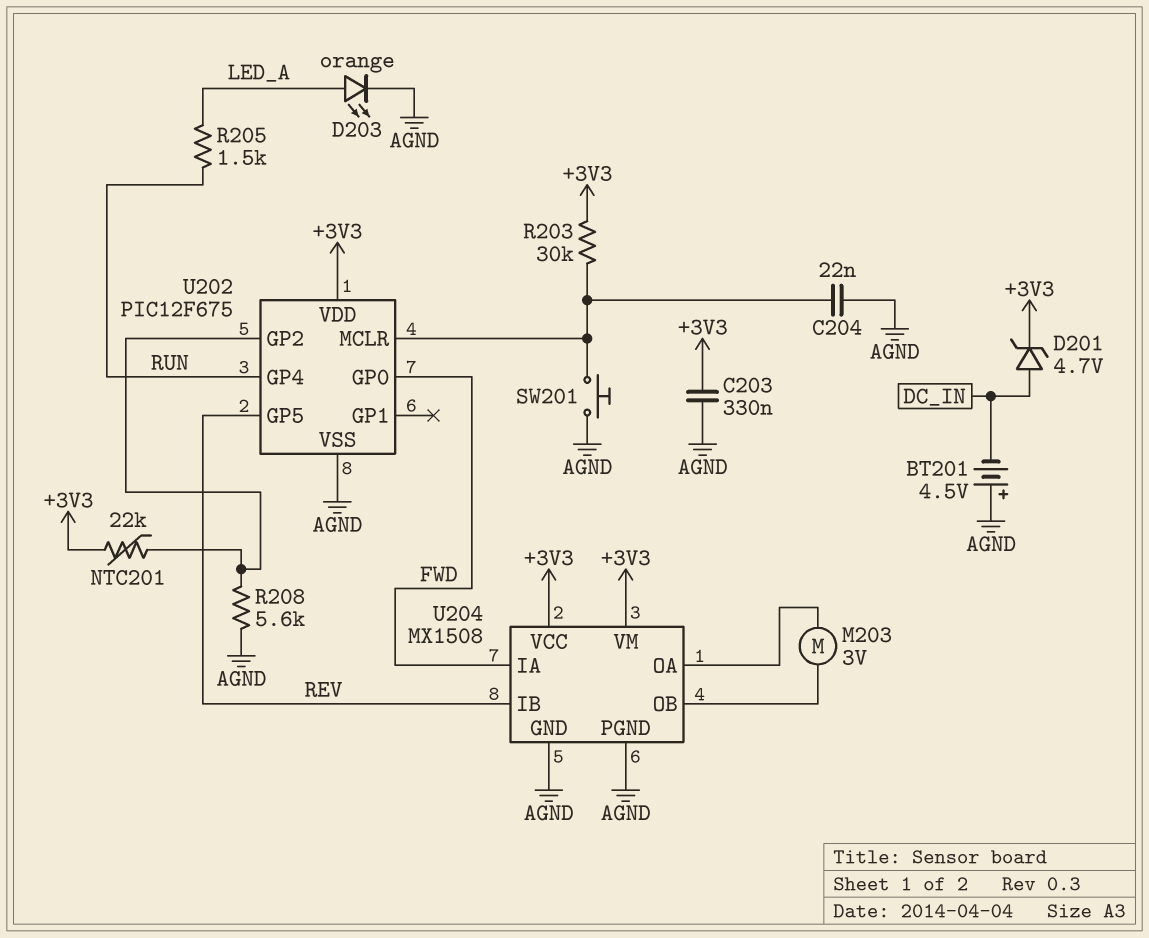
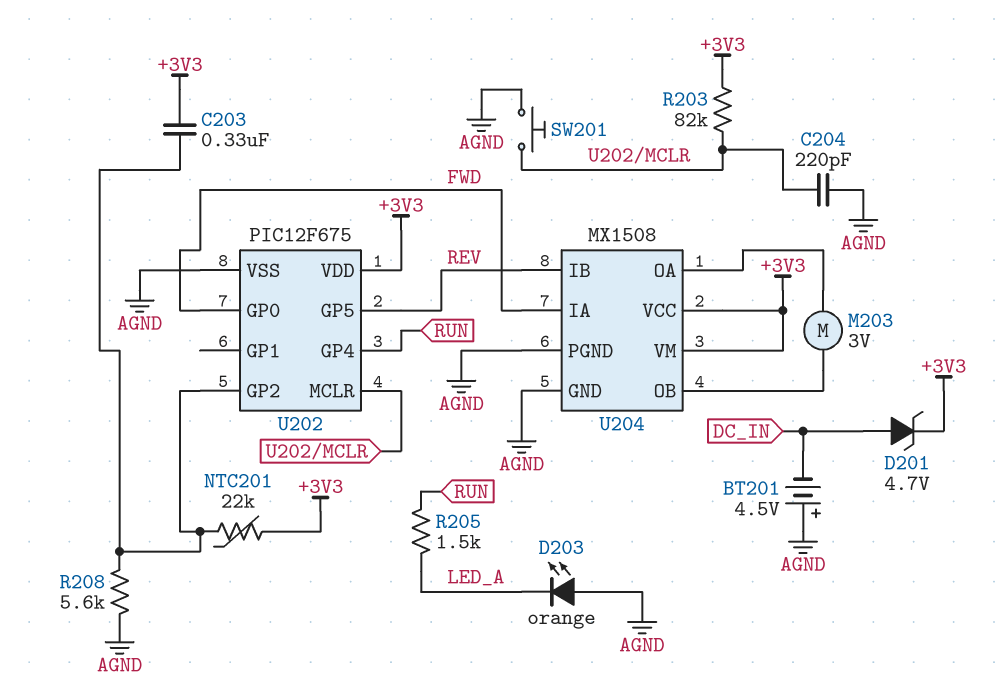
C203: 330nF (+3V3, AGND) -> 330nF (+3V3, U202/GP2)
C204: 22nF (AGND, U202/MCLR) -> 220pF (AGND, U202/MCLR)
D203: LED orange (A LED_A, K AGND) -> LED orange (A AGND, K LED_A)
R203: 30k (+3V3, U202/MCLR) -> 82k (+3V3, U202/MCLR)

